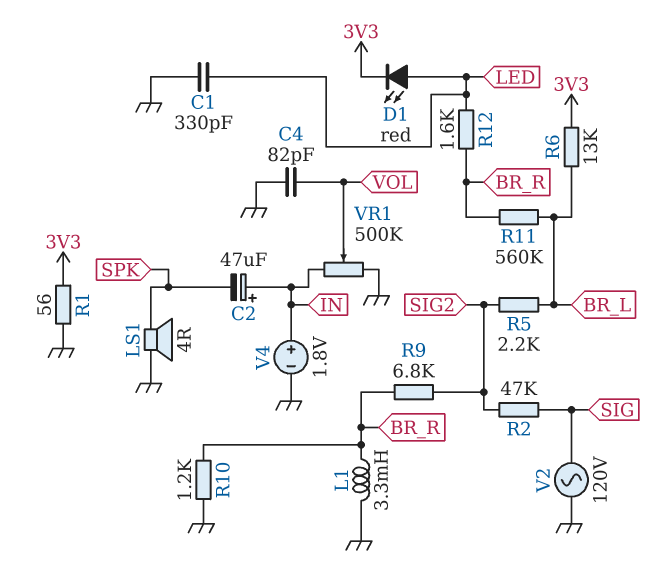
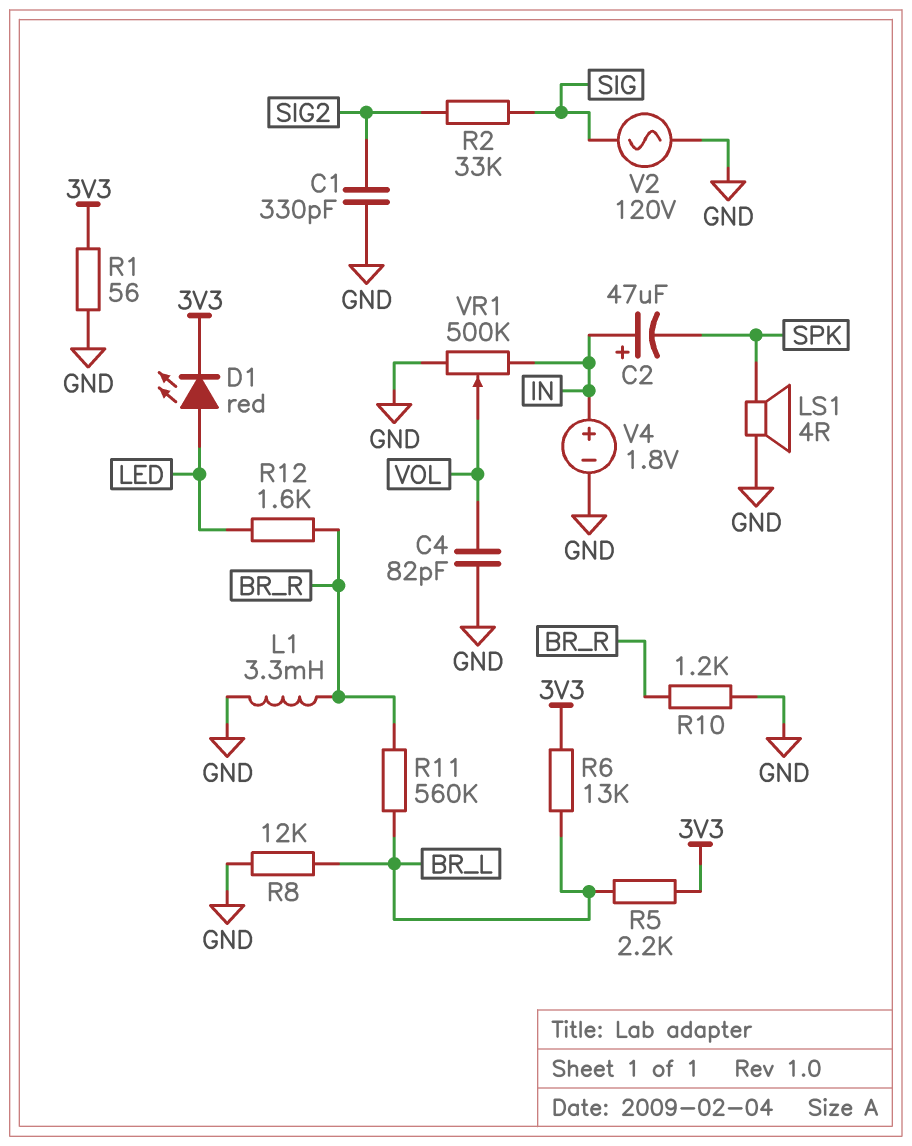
C1: 330pF (GND, LED) -> 330pF (GND, SIG2)
R2: 47k (SIG, SIG2) -> 33k (SIG, SIG2)
R5: 2.2k (BR_L, SIG2) -> 2.2k (3V3, BR_L)
R8: none -> 12k (BR_L, GND)
R9: 6.8k (BR_R, SIG2) -> none

